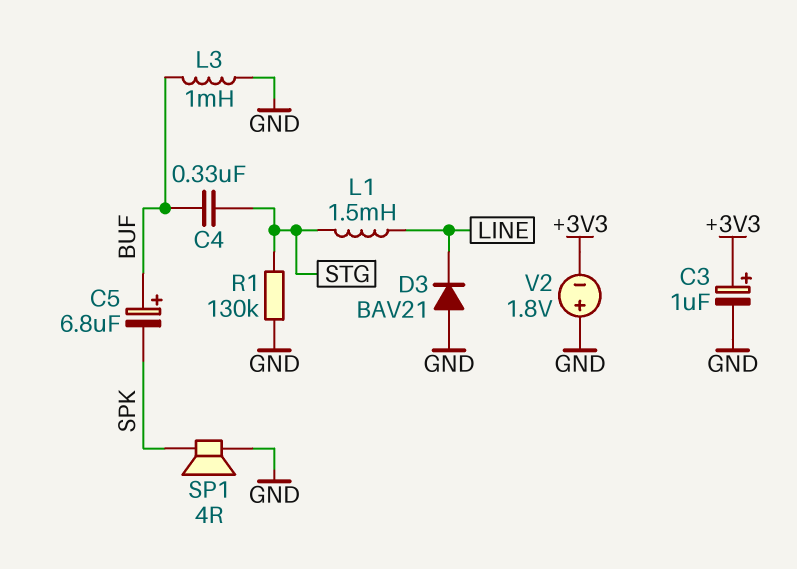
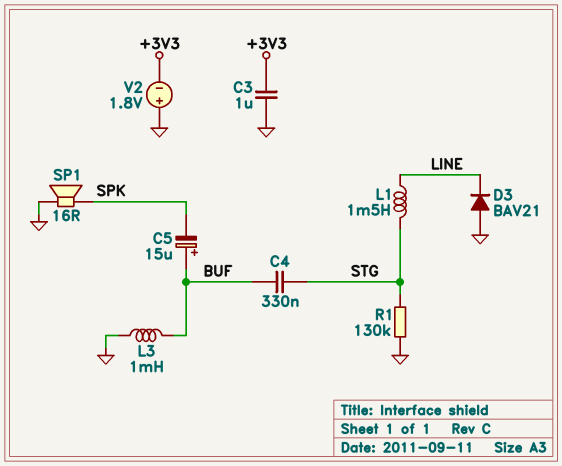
C3: 1uF (plus +3V3, minus GND) -> 1uF (+3V3, GND)
C5: 6.8uF (plus BUF, minus SPK) -> 15uF (plus BUF, minus SPK)
SP1: speaker 4R (GND, SPK) -> speaker 16R (GND, SPK)

